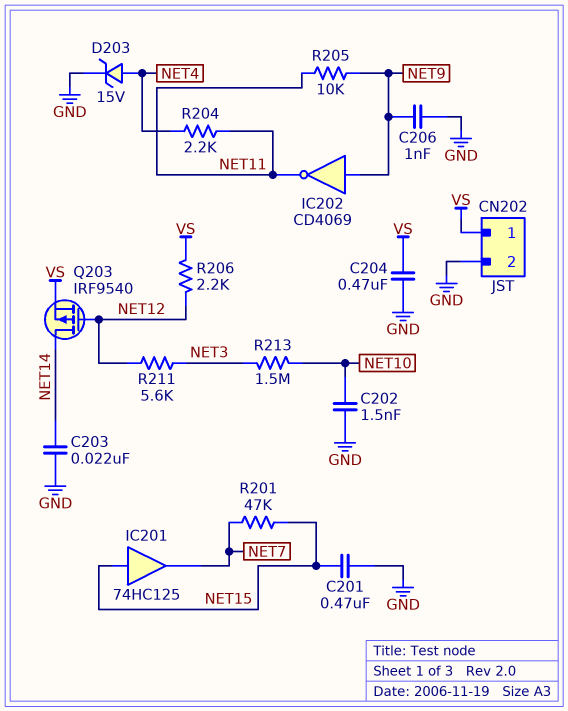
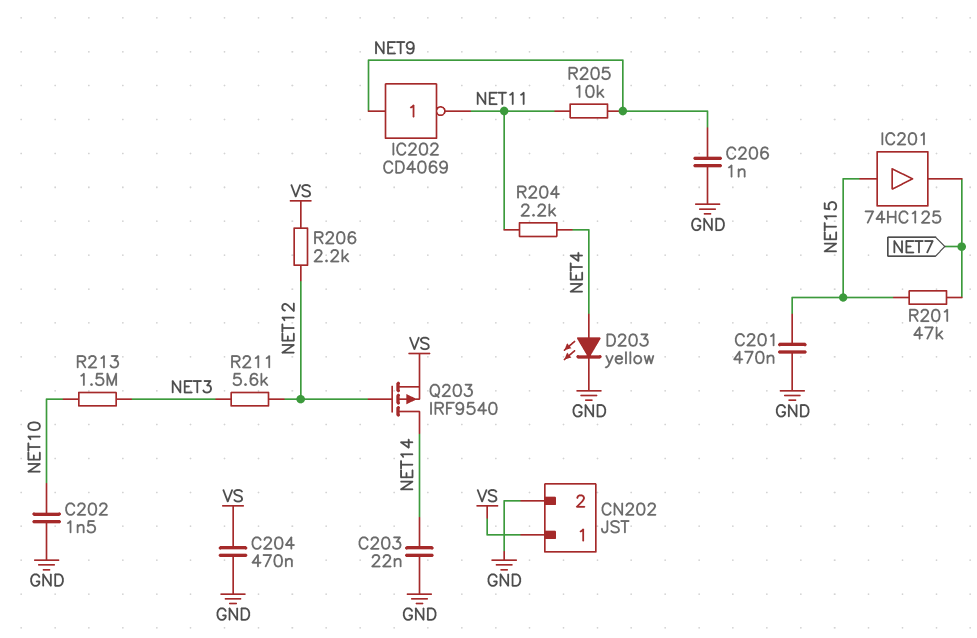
D203: zener 15V (A NET4, K GND) -> LED yellow (A NET4, K GND)

